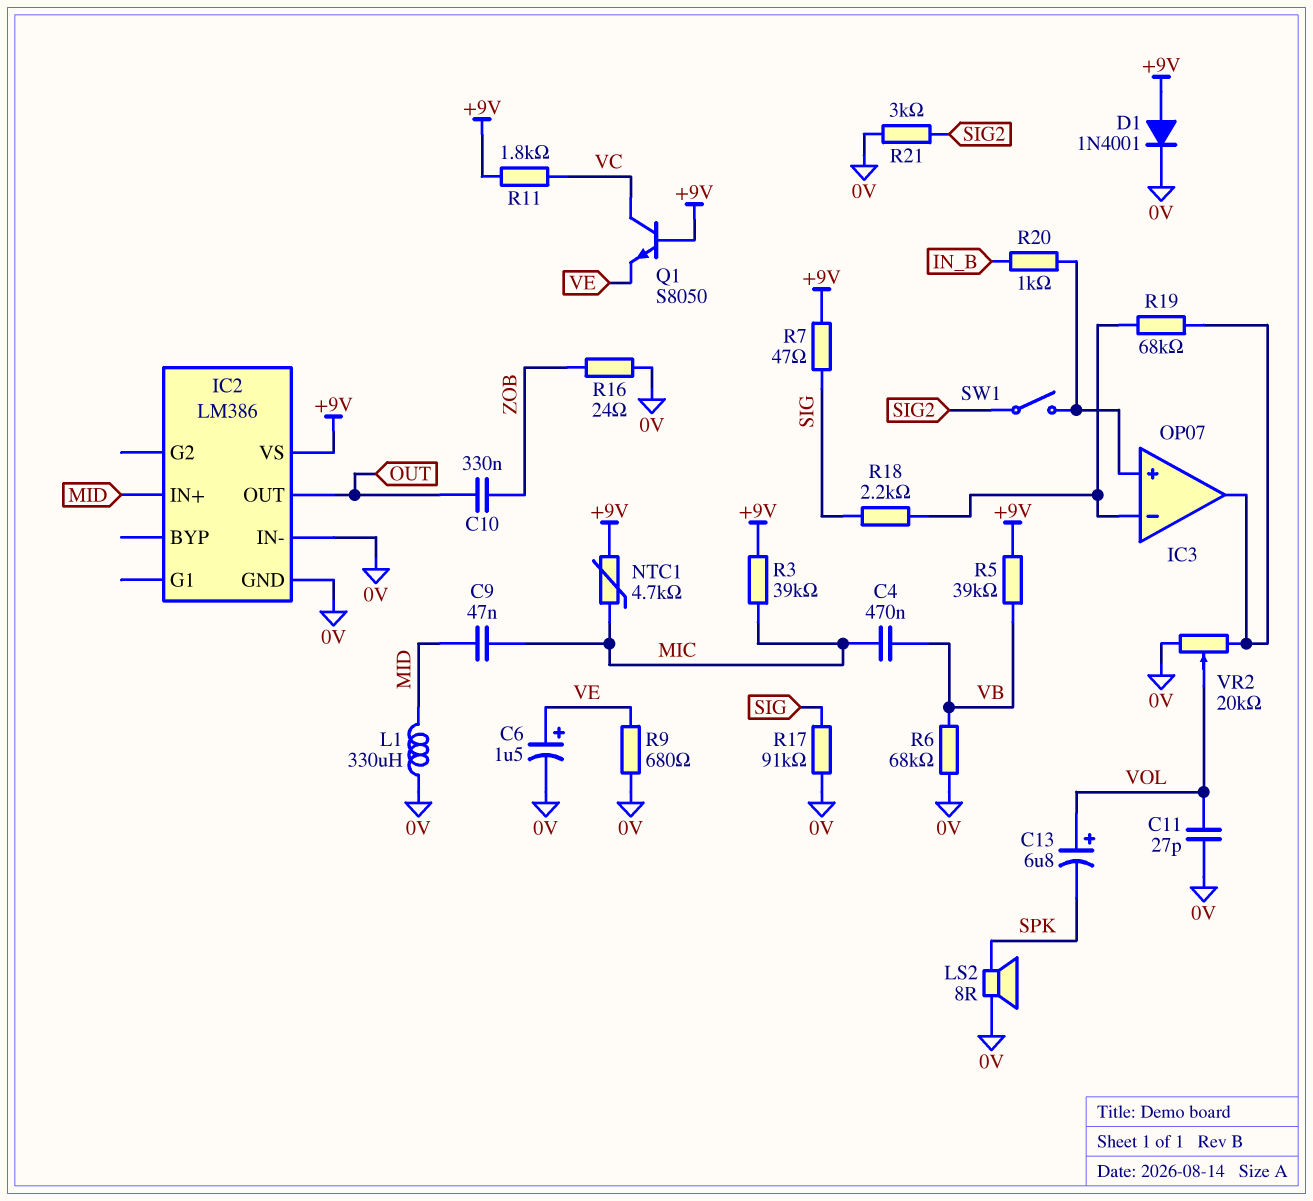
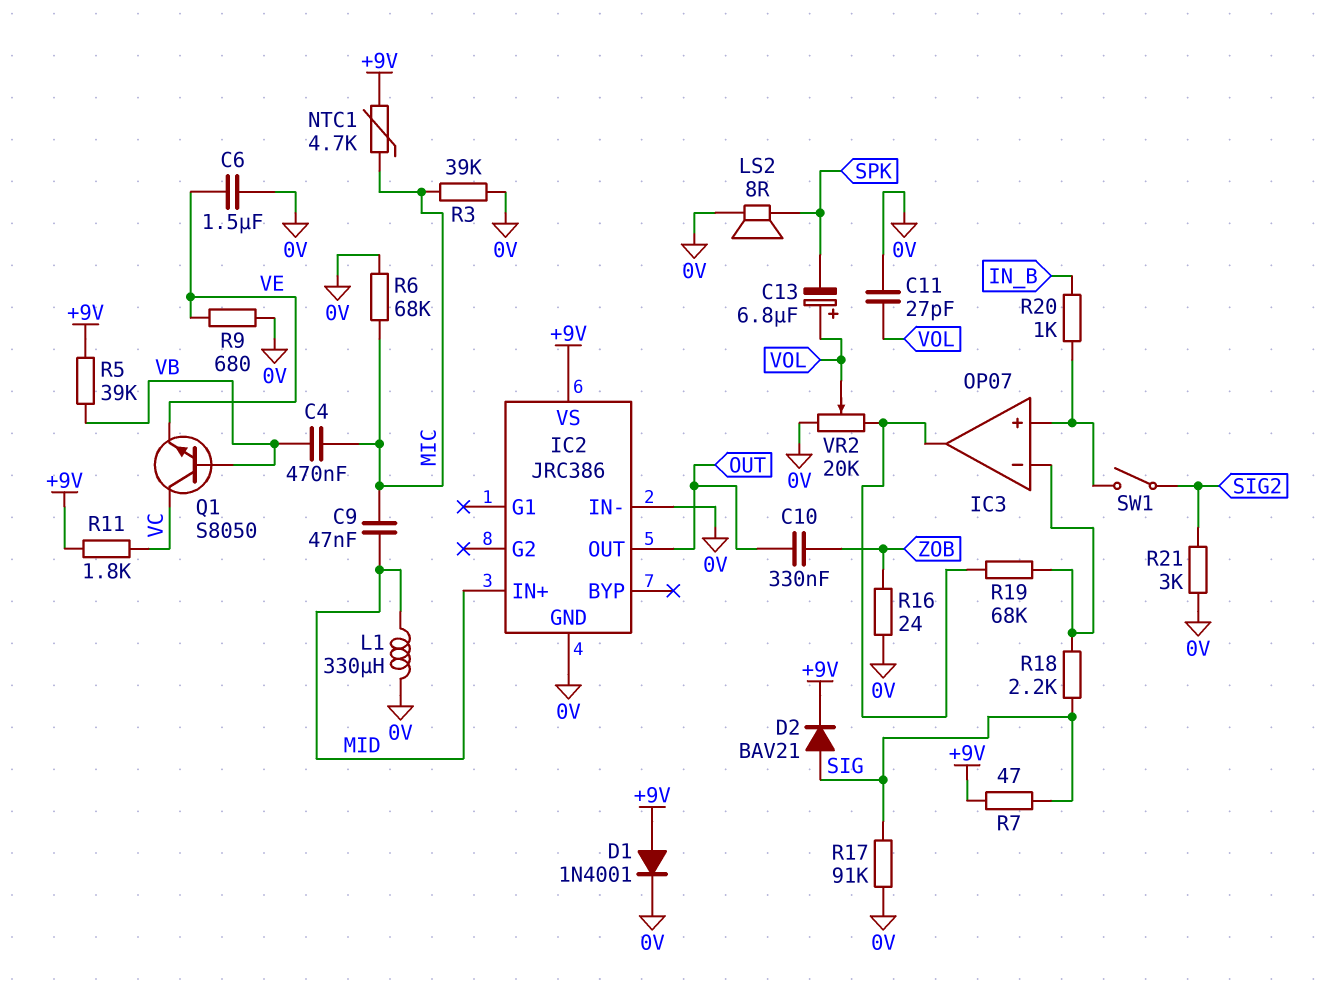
C6: 1.5uF (plus VE, minus 0V) -> 1.5uF (0V, VE)
D2: none -> diode BAV21 (A SIG, K +9V)
IC2: LM386 -> JRC386
Q1: NPN S8050 (B +9V, C VC, E VE) -> NPN S8050 (B VB, C VC, E VE)
R3: 39k (+9V, MIC) -> 39k (0V, MIC)
R6: 68k (0V, VB) -> 68k (0V, MIC)

